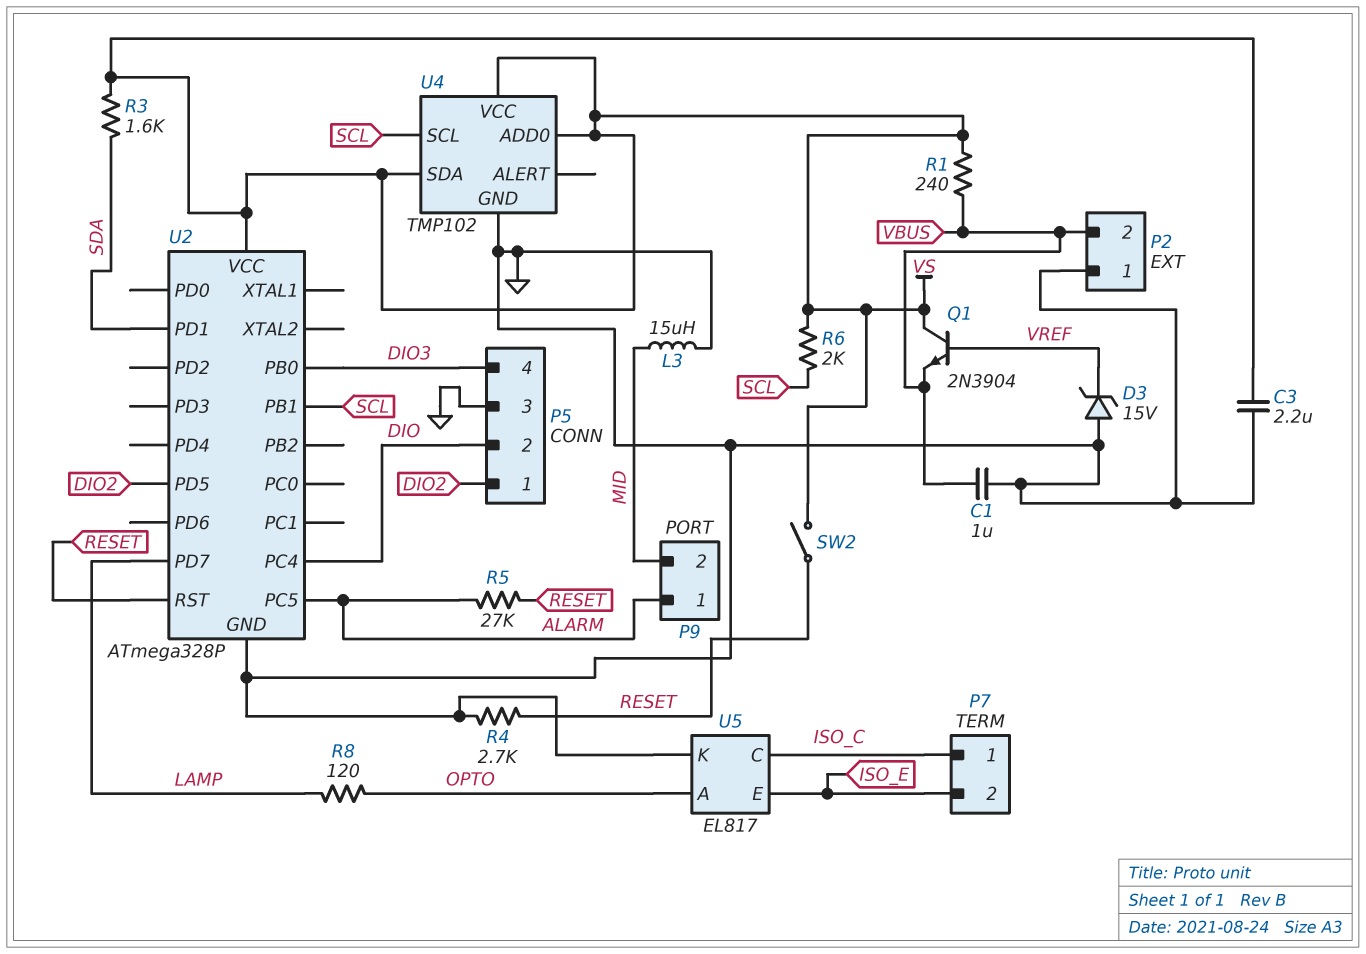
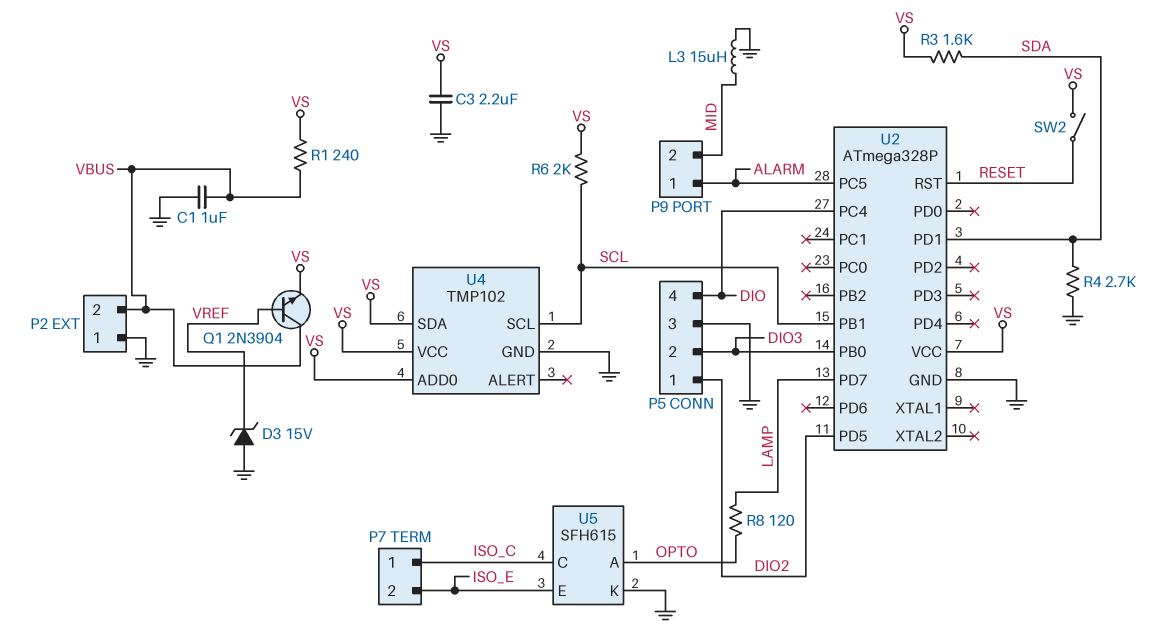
P5 pin 2: DIO -> DIO3
P5 pin 4: DIO3 -> DIO
Q1: NPN 2N3904 (B VREF, C VS, E VBUS) -> NPN 2N3904 (B VREF, C VBUS, E VS)
R4: 2.7k (GND, RESET) -> 2.7k (GND, SDA)
R5: 27k (ALARM, RESET) -> none
U5: EL817 -> SFH615

